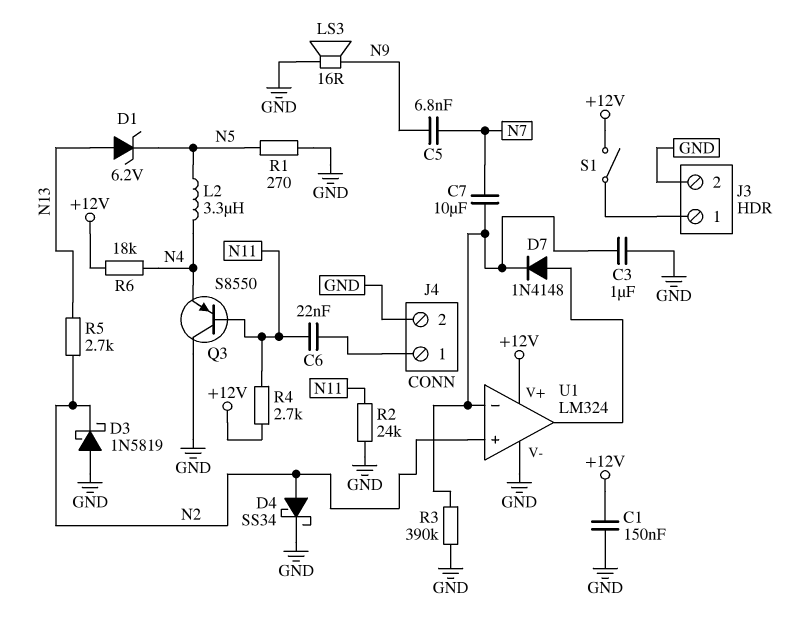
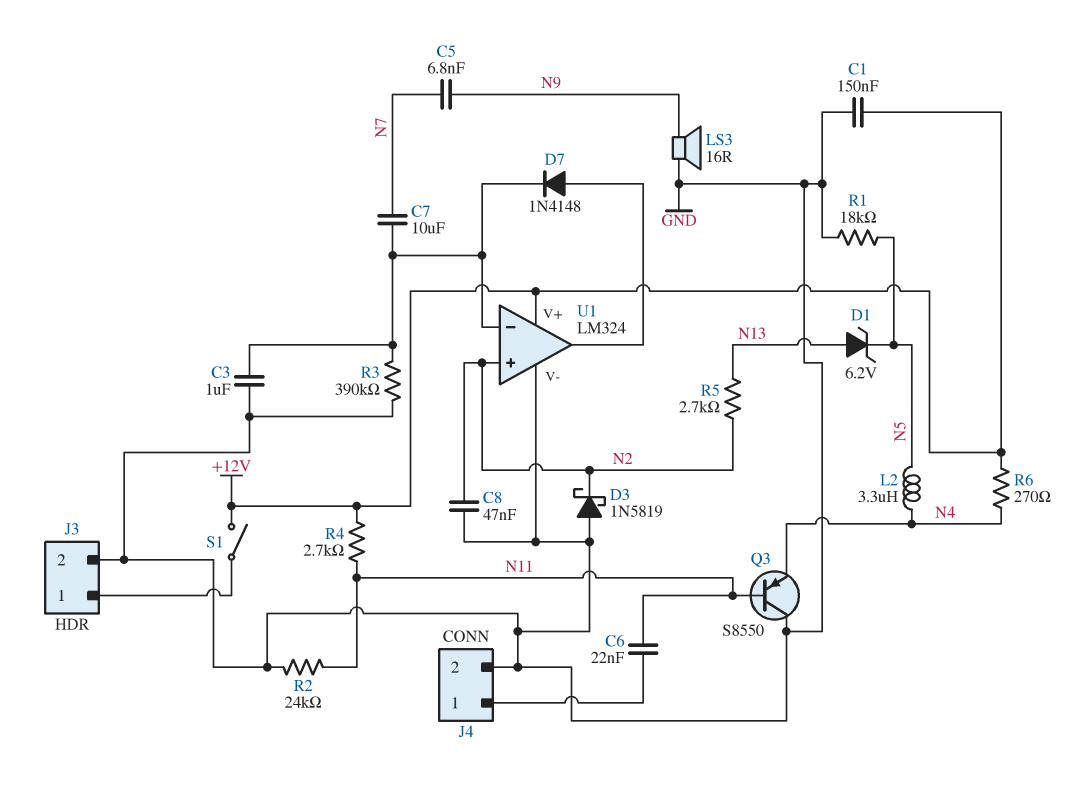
C8: none -> 47nF (GND, N2)
D4: schottky SS34 (A N2, K GND) -> none
R1: 270 (GND, N5) -> 18k (GND, N5)
R6: 18k (+12V, N4) -> 270 (+12V, N4)

